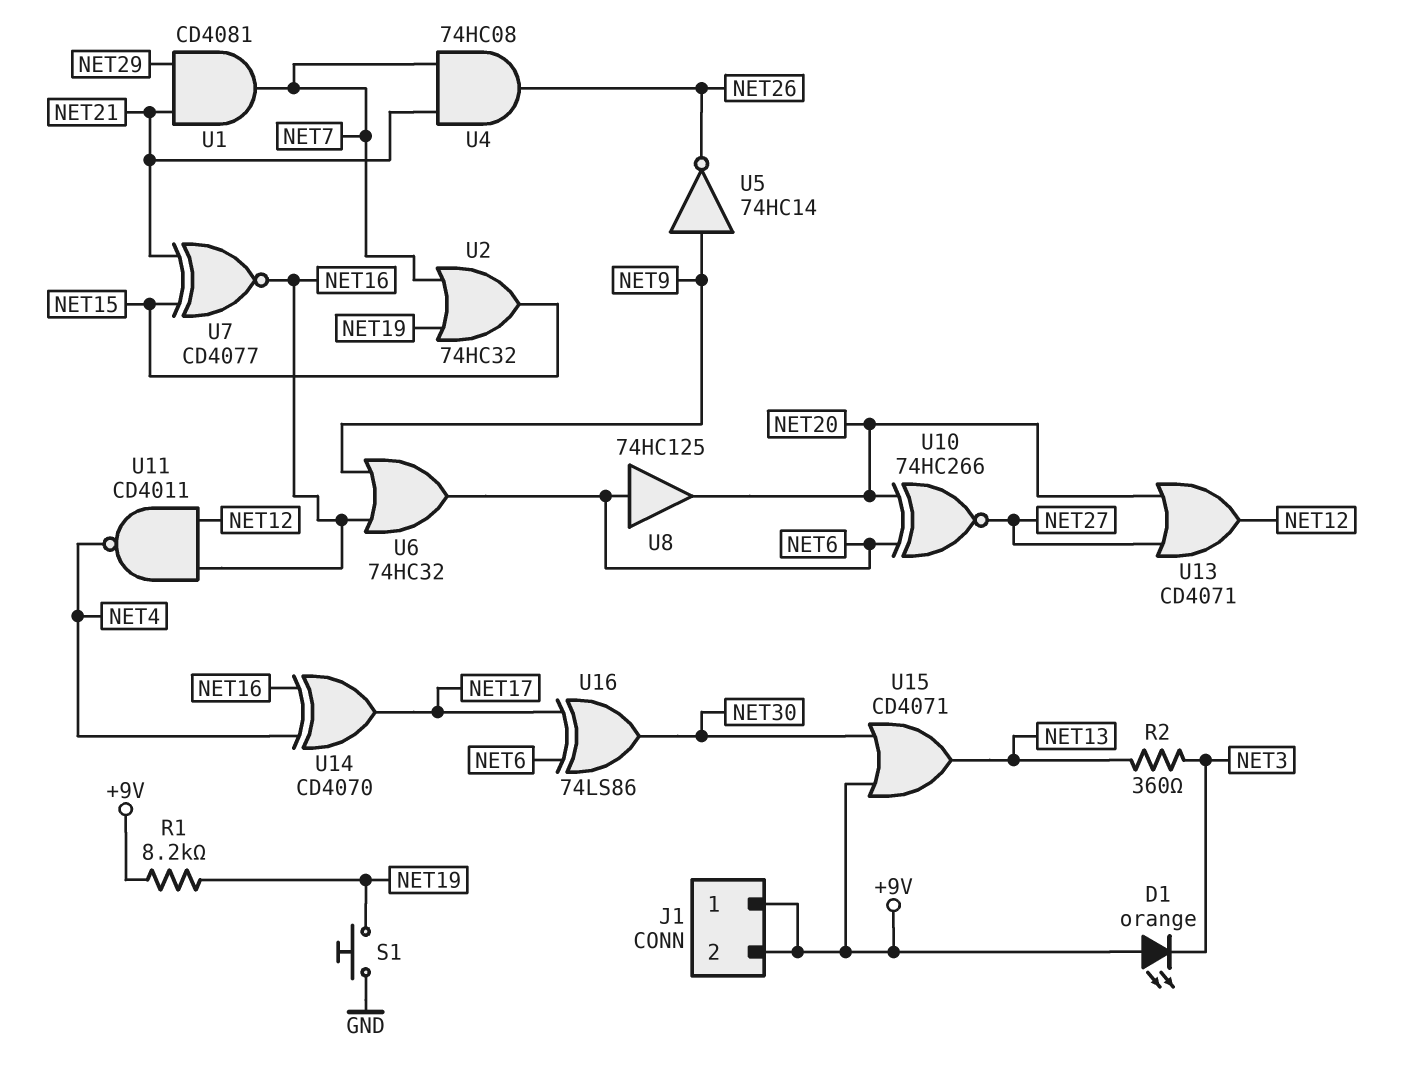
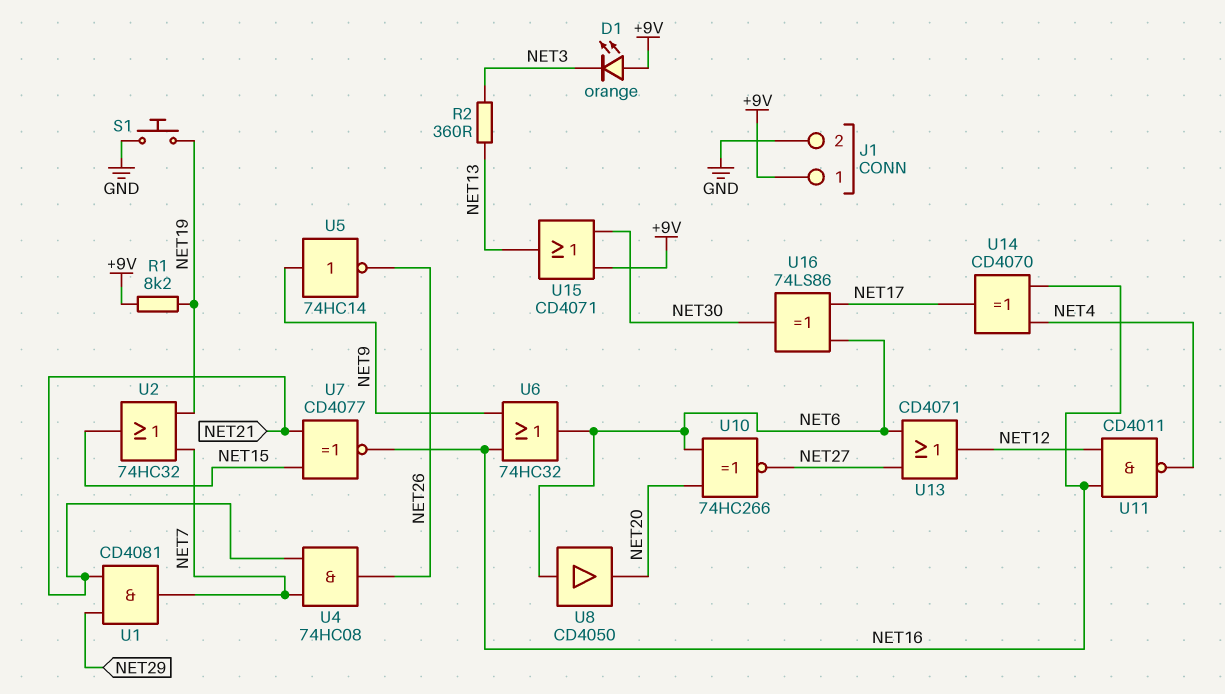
J1 pin 2: +9V -> GND
U8: buffer 74HC125 (in NET6, out NET20) -> buffer CD4050 (in NET6, out NET20)
U13: OR CD4071 (in NET20, in NET27, out NET12) -> OR CD4071 (in NET6, in NET27, out NET12)

